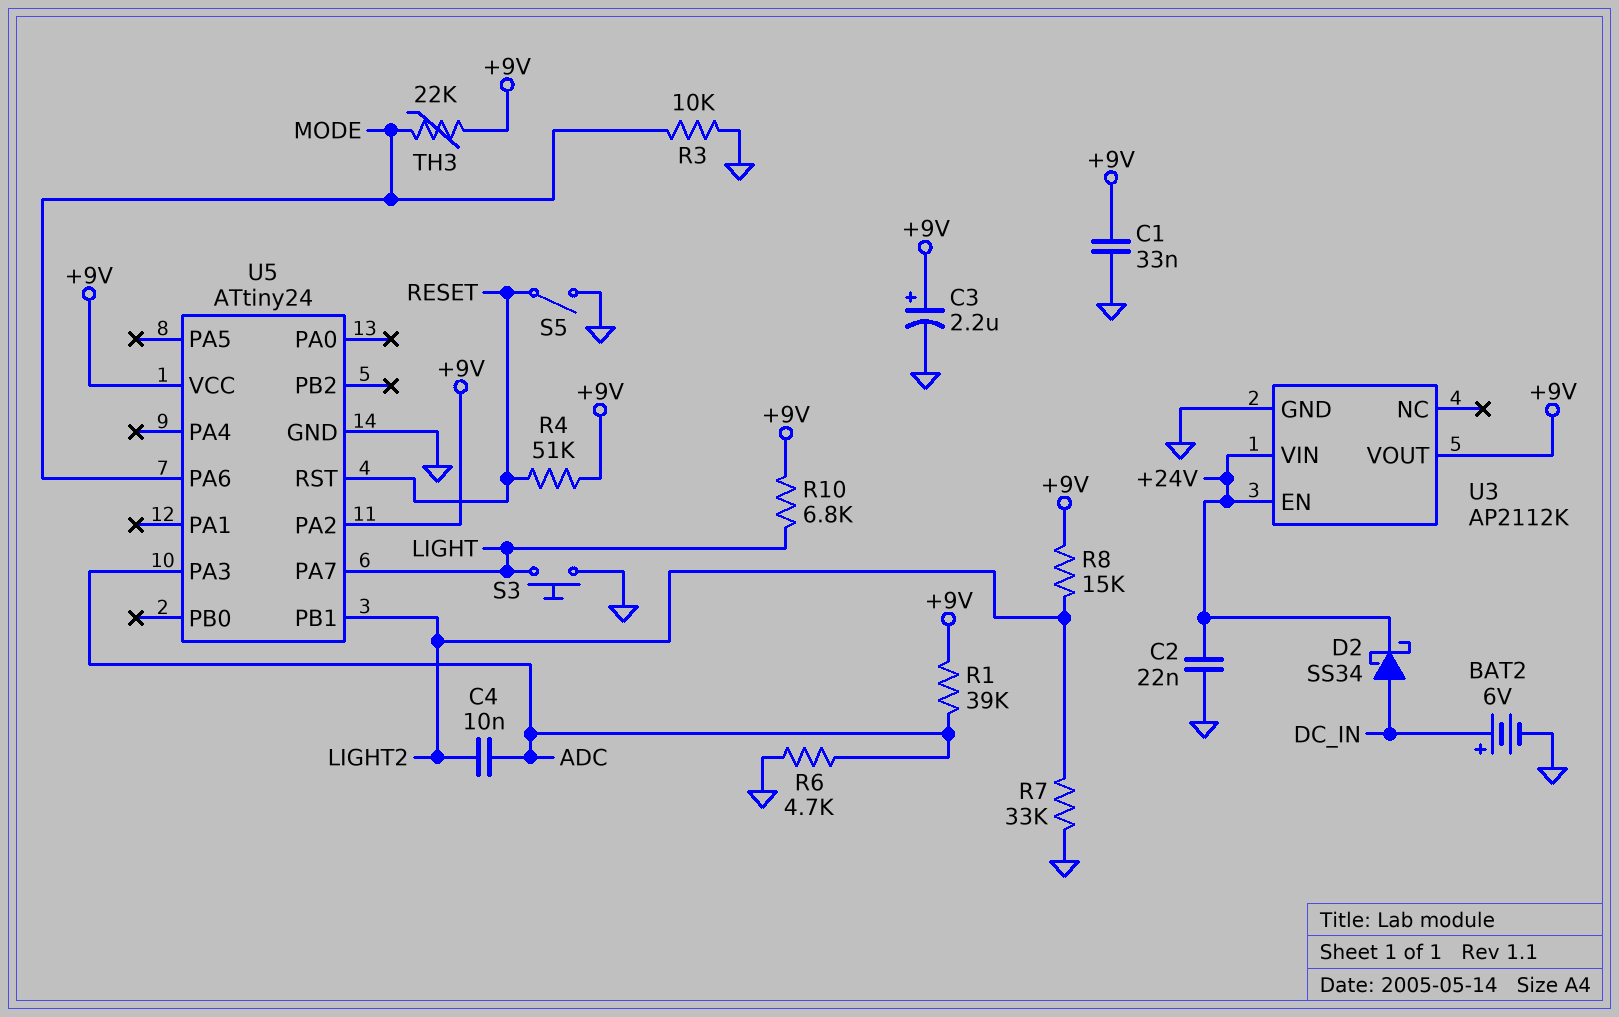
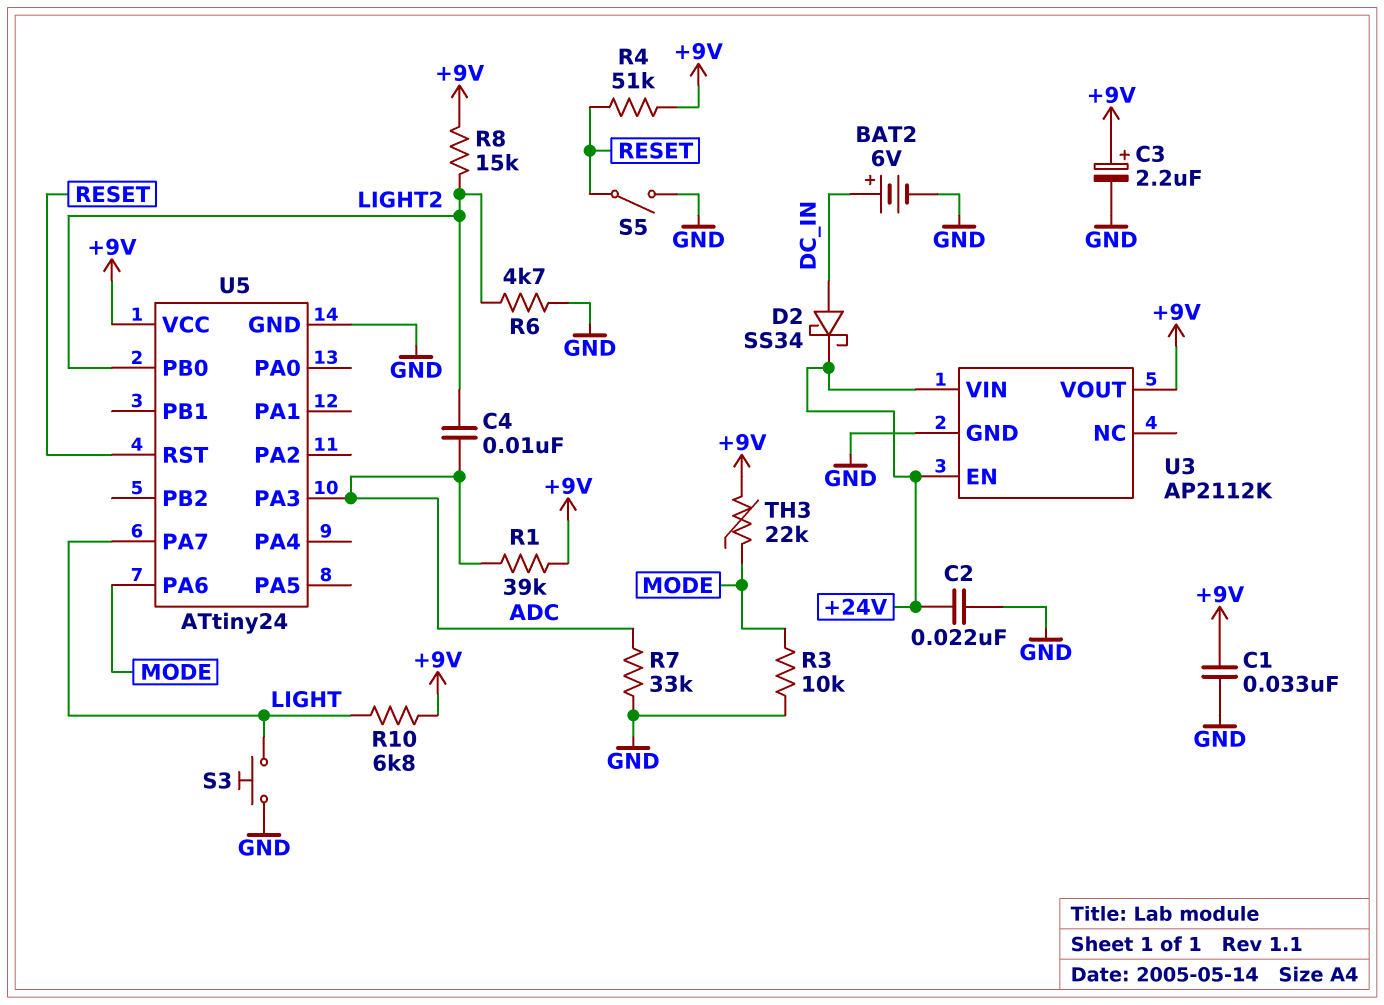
R6: 4.7k (ADC, GND) -> 4.7k (GND, LIGHT2)
R7: 33k (GND, LIGHT2) -> 33k (ADC, GND)
U5 pin PA2: +9V -> none
U5 pin PB0: none -> LIGHT2
U5 pin PB1: LIGHT2 -> none

